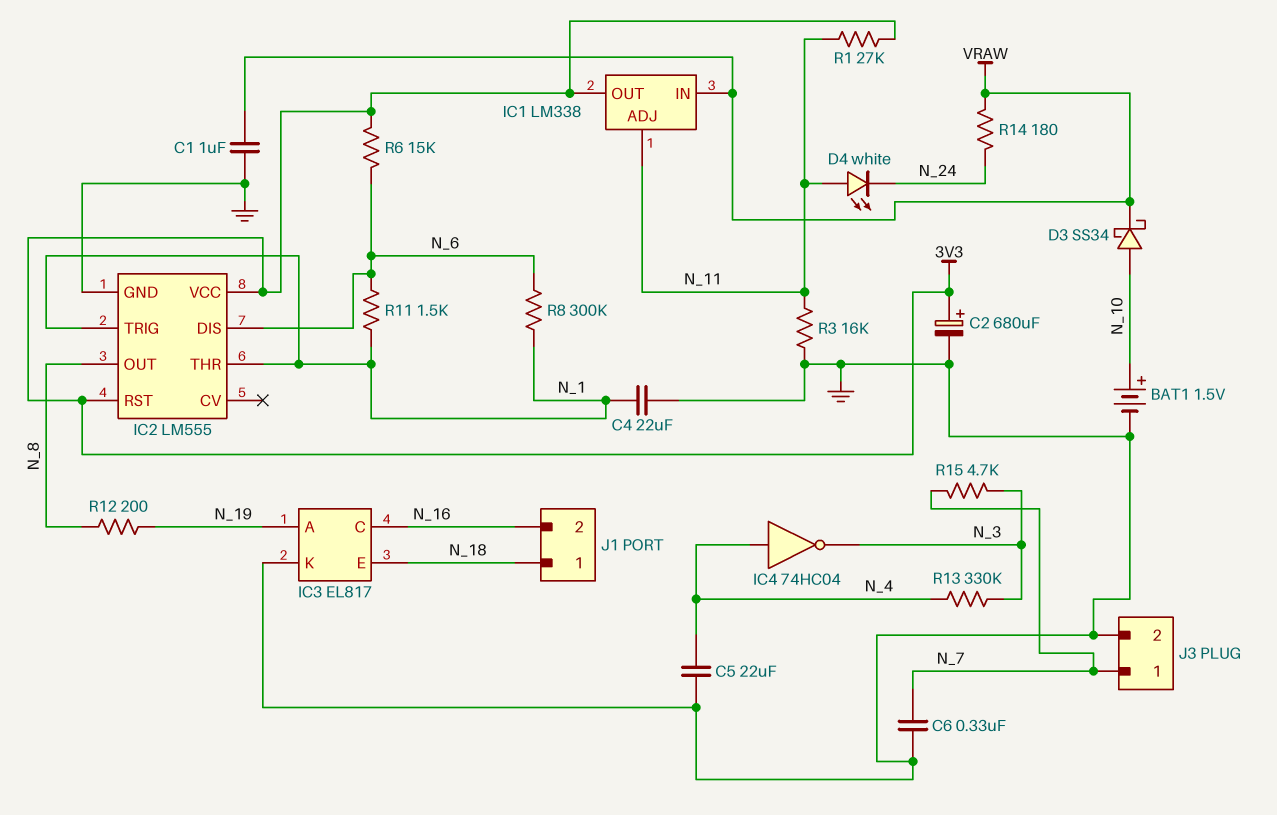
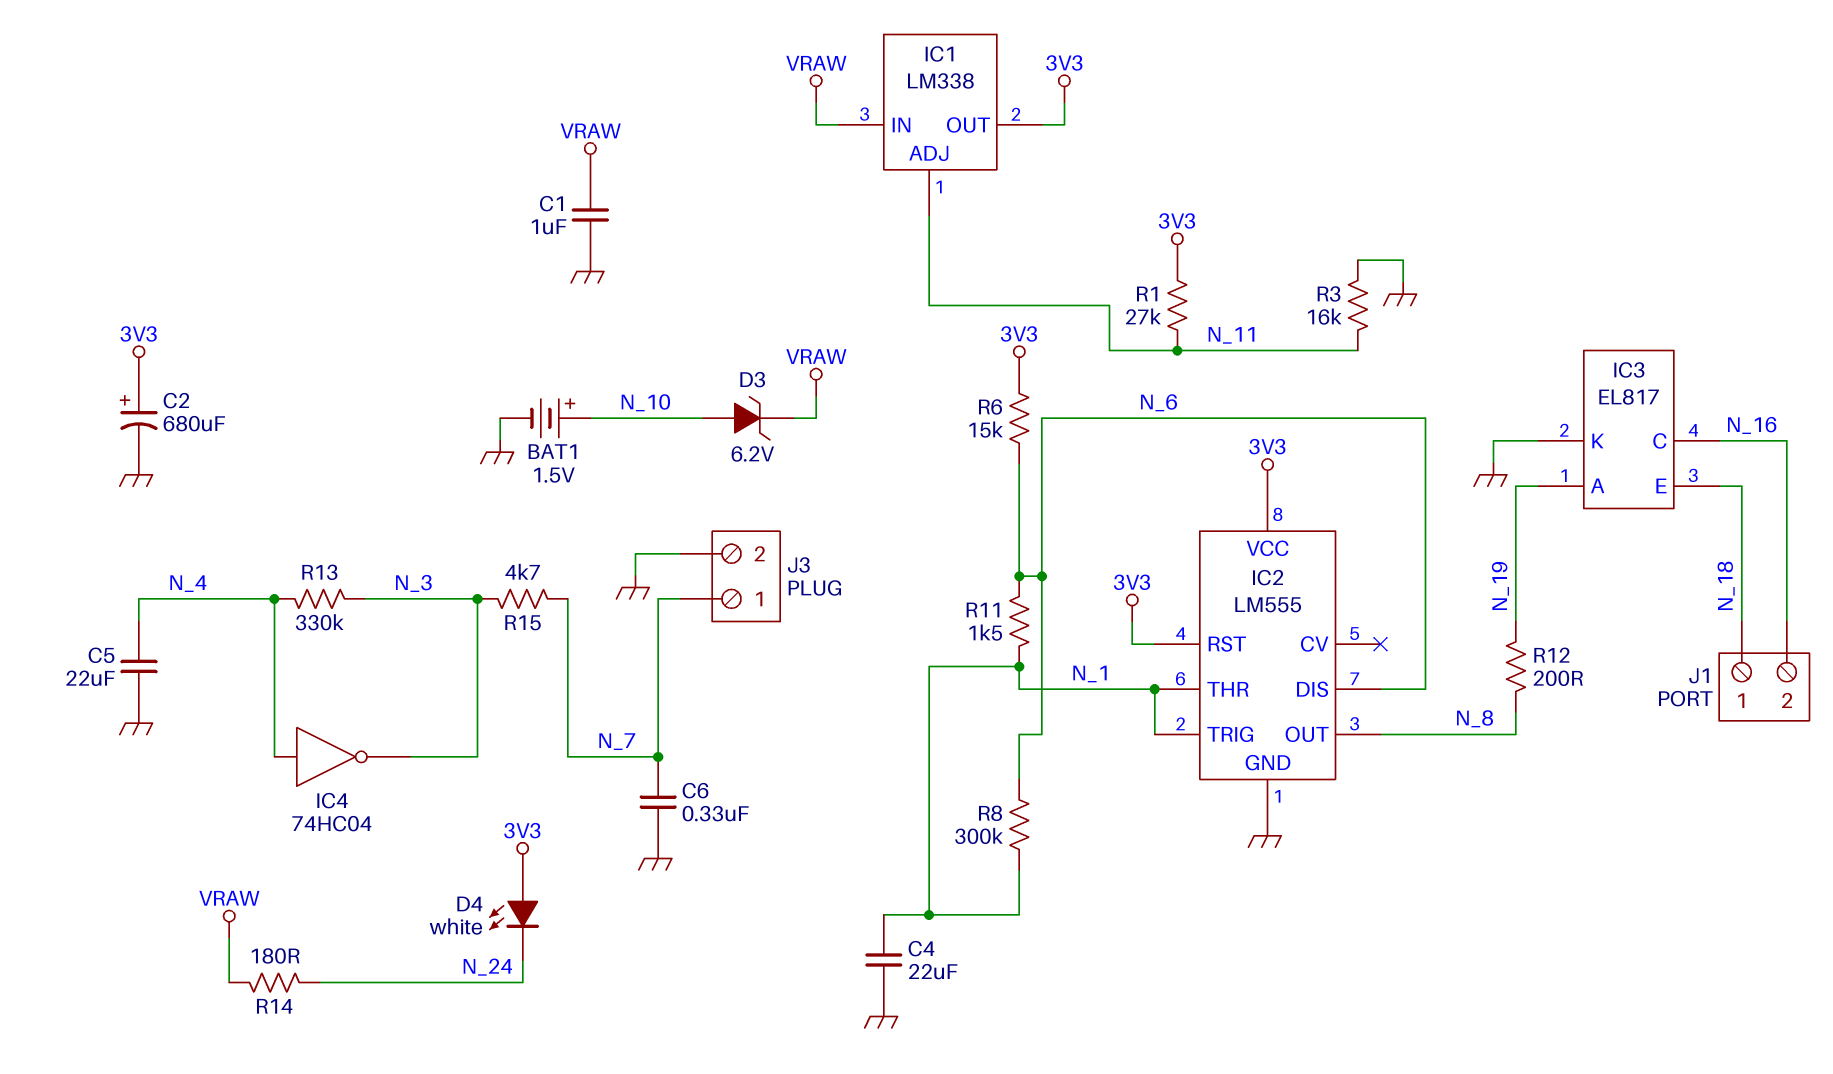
D3: schottky SS34 (A N_10, K VRAW) -> zener 6.2V (A N_10, K VRAW)
D4: LED white (A N_11, K N_24) -> LED white (A 3V3, K N_24)

